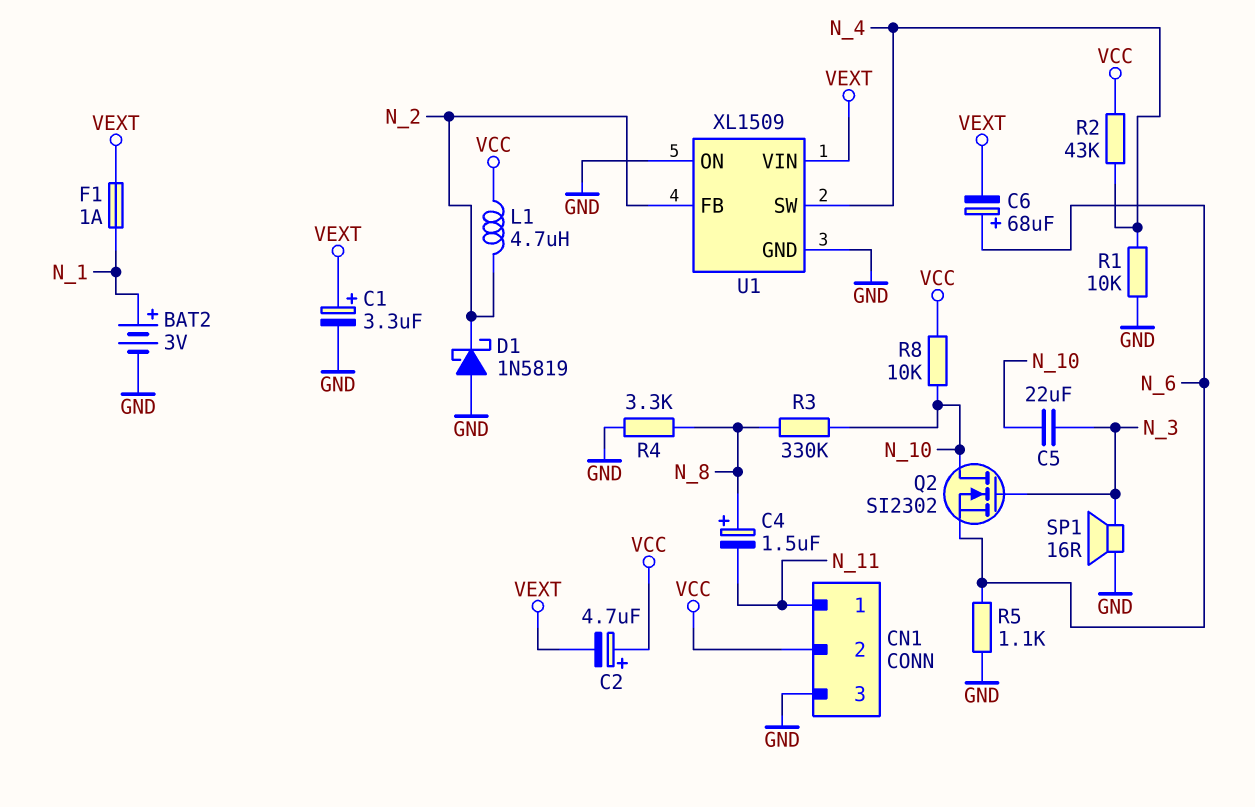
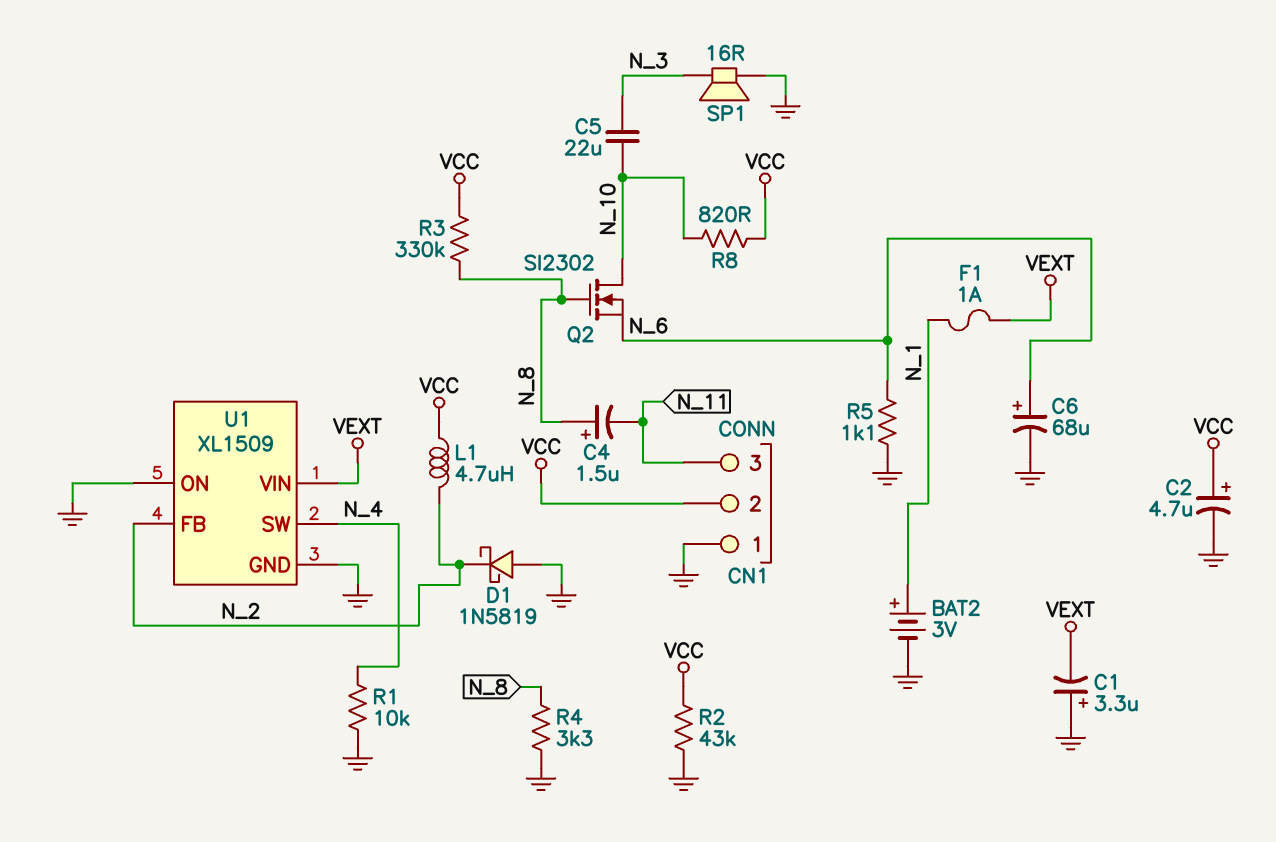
C1: 3.3uF (plus VEXT, minus GND) -> 3.3uF (plus GND, minus VEXT)
C2: 4.7uF (plus VCC, minus VEXT) -> 4.7uF (plus VCC, minus GND)
C6: 68uF (plus N_6, minus VEXT) -> 68uF (plus N_6, minus GND)
CN1 pin 1: N_11 -> GND
CN1 pin 3: GND -> N_11
Q2: NMOS SI2302 (G N_3, D N_10, S N_6) -> NMOS SI2302 (G N_8, D N_10, S N_6)
R2: 43k (N_4, VCC) -> 43k (GND, VCC)
R3: 330k (N_8, N_10) -> 330k (N_8, VCC)
R8: 10k (N_10, VCC) -> 820 (N_10, VCC)

